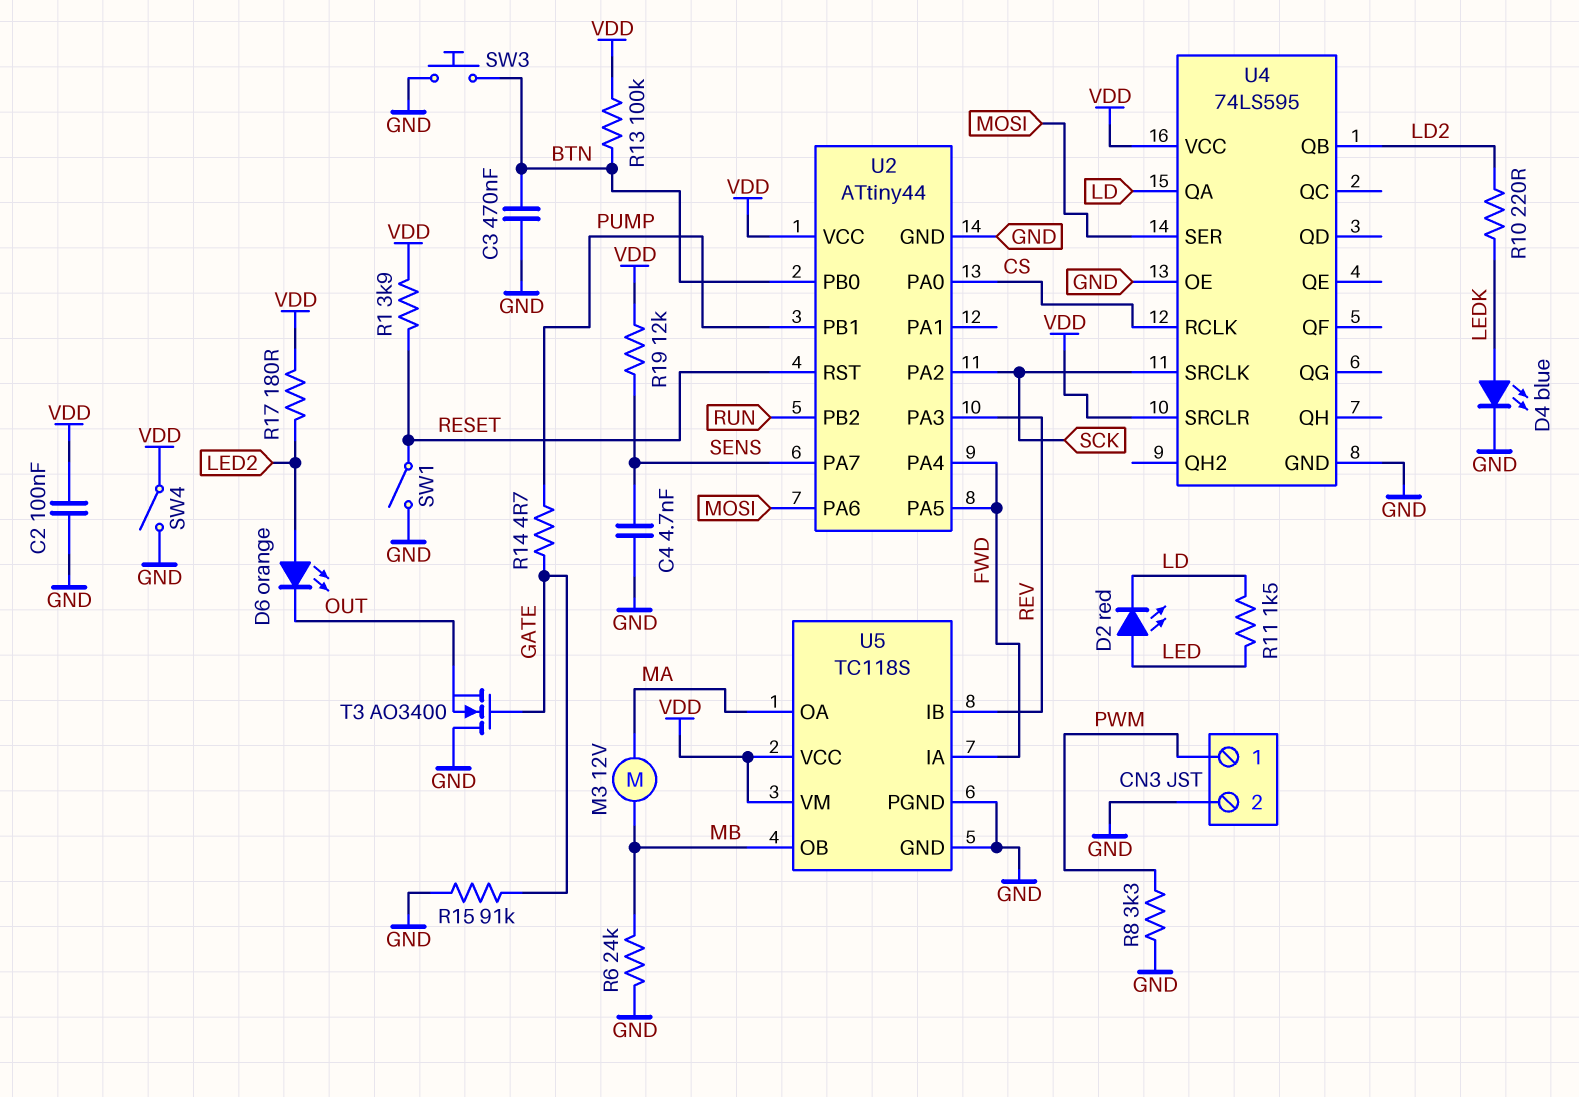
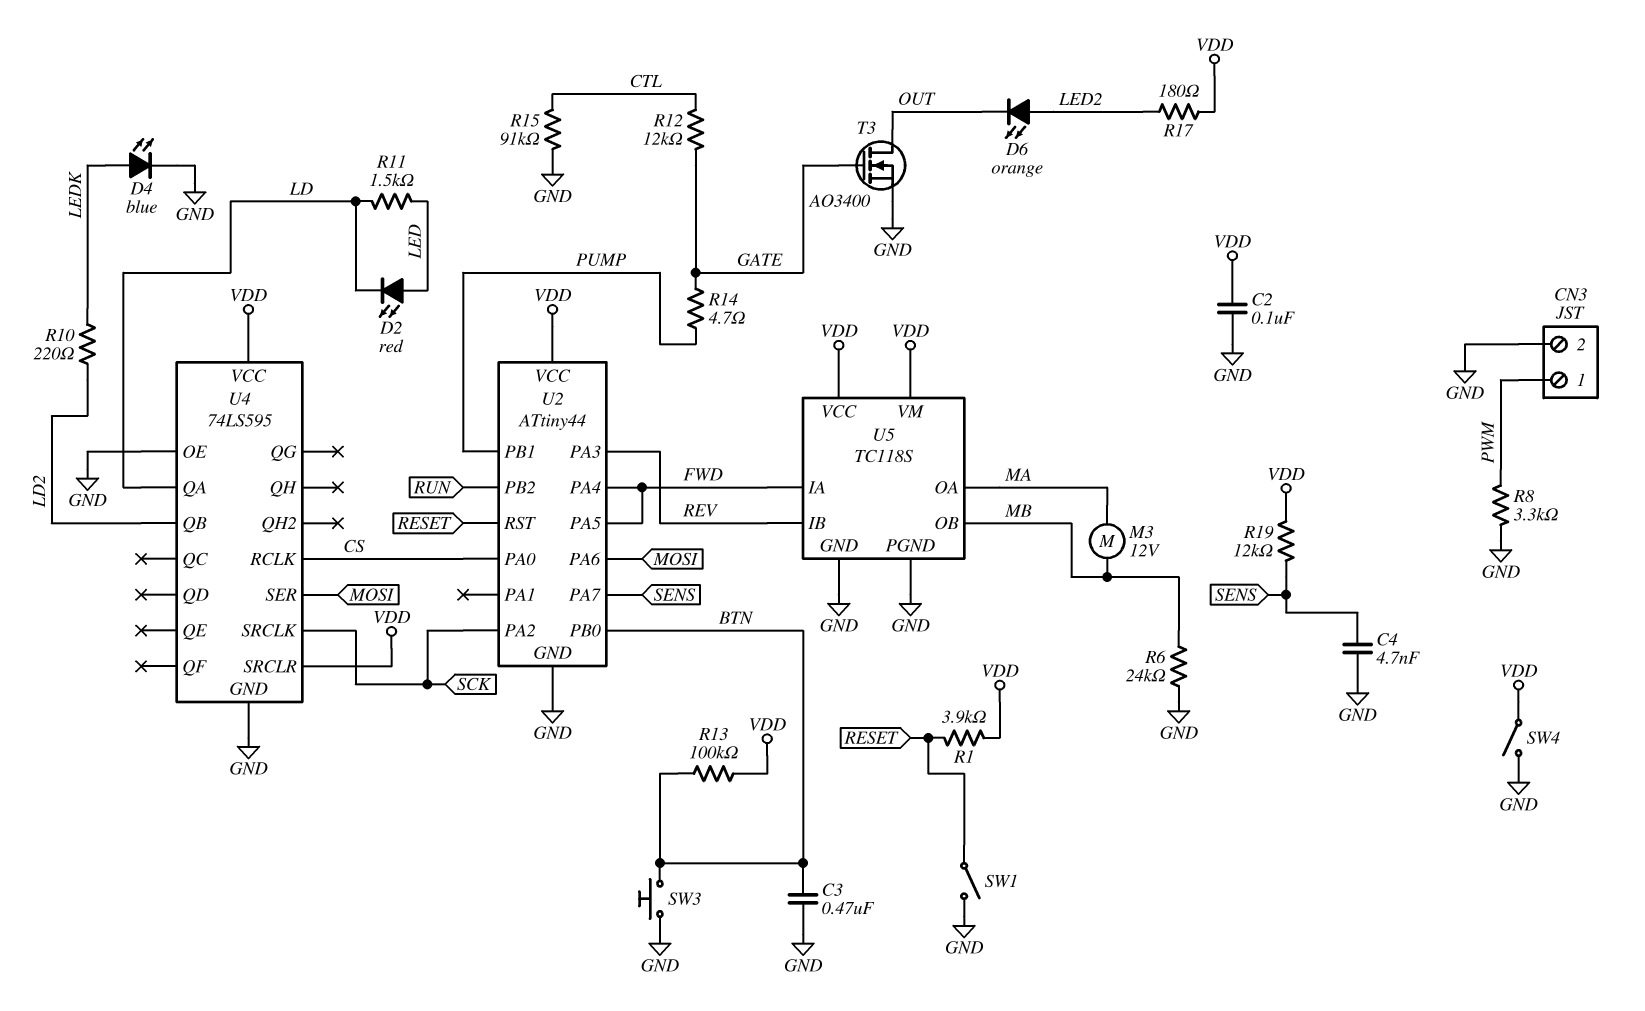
R12: none -> 12k (CTL, GATE)
R15: 91k (GATE, GND) -> 91k (CTL, GND)
T3: NMOS AO3400 (G GATE, D GND, S OUT) -> NMOS AO3400 (G GATE, D OUT, S GND)

